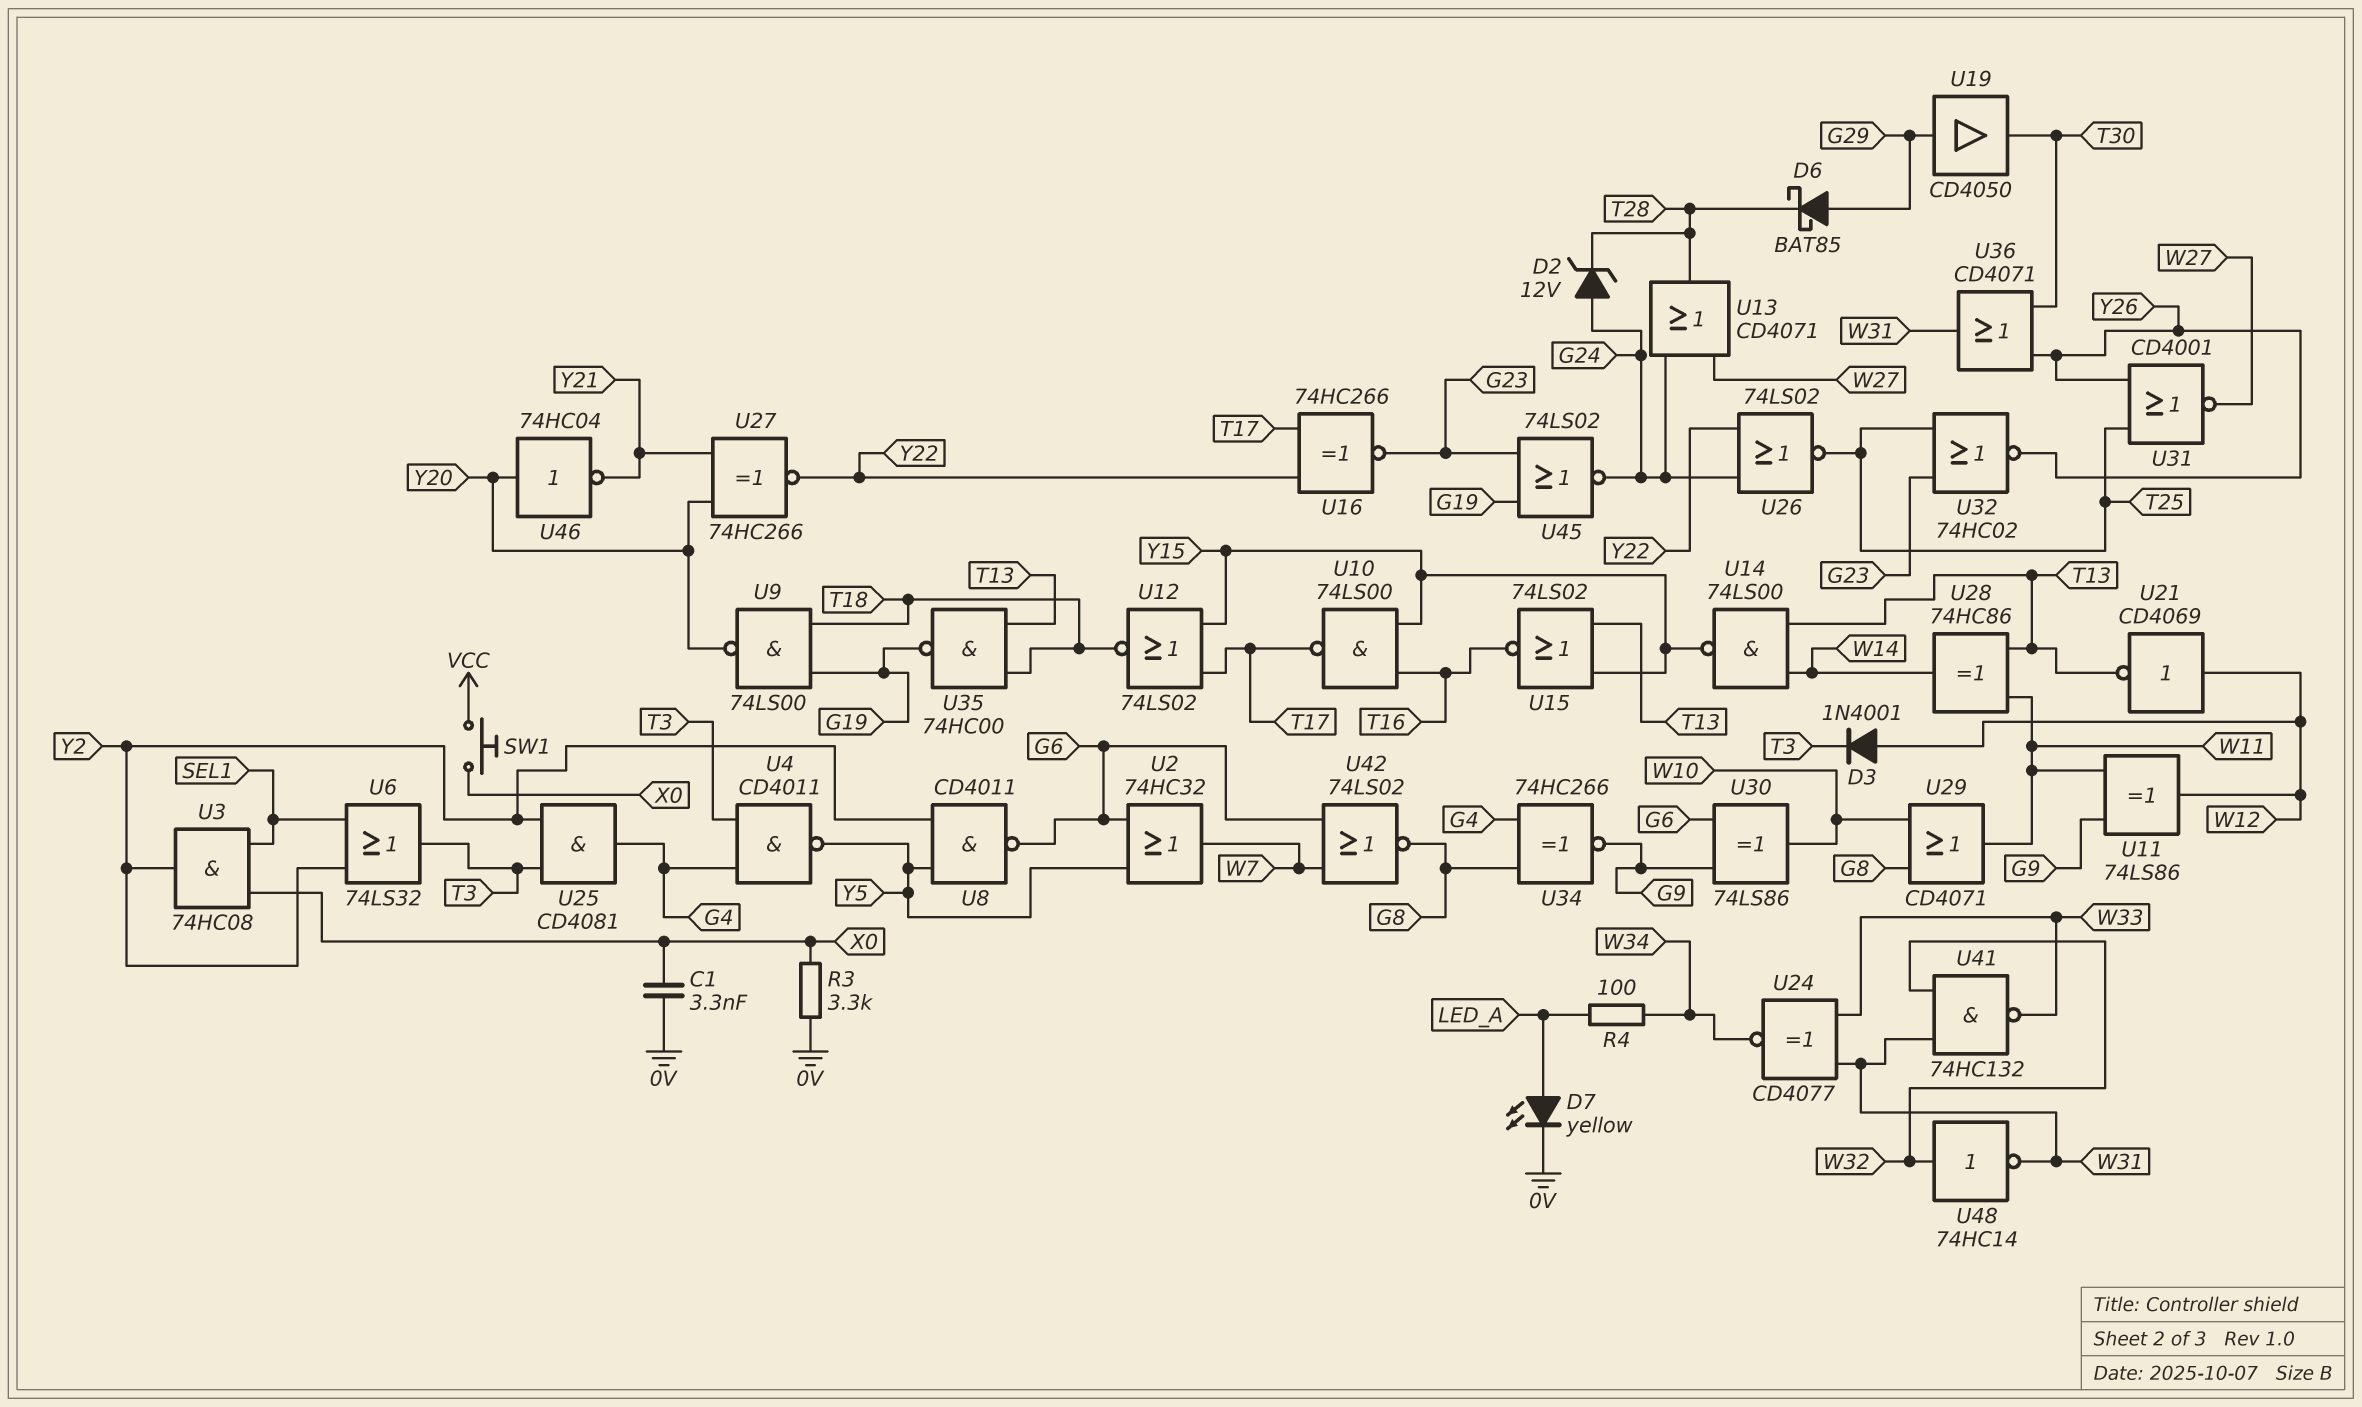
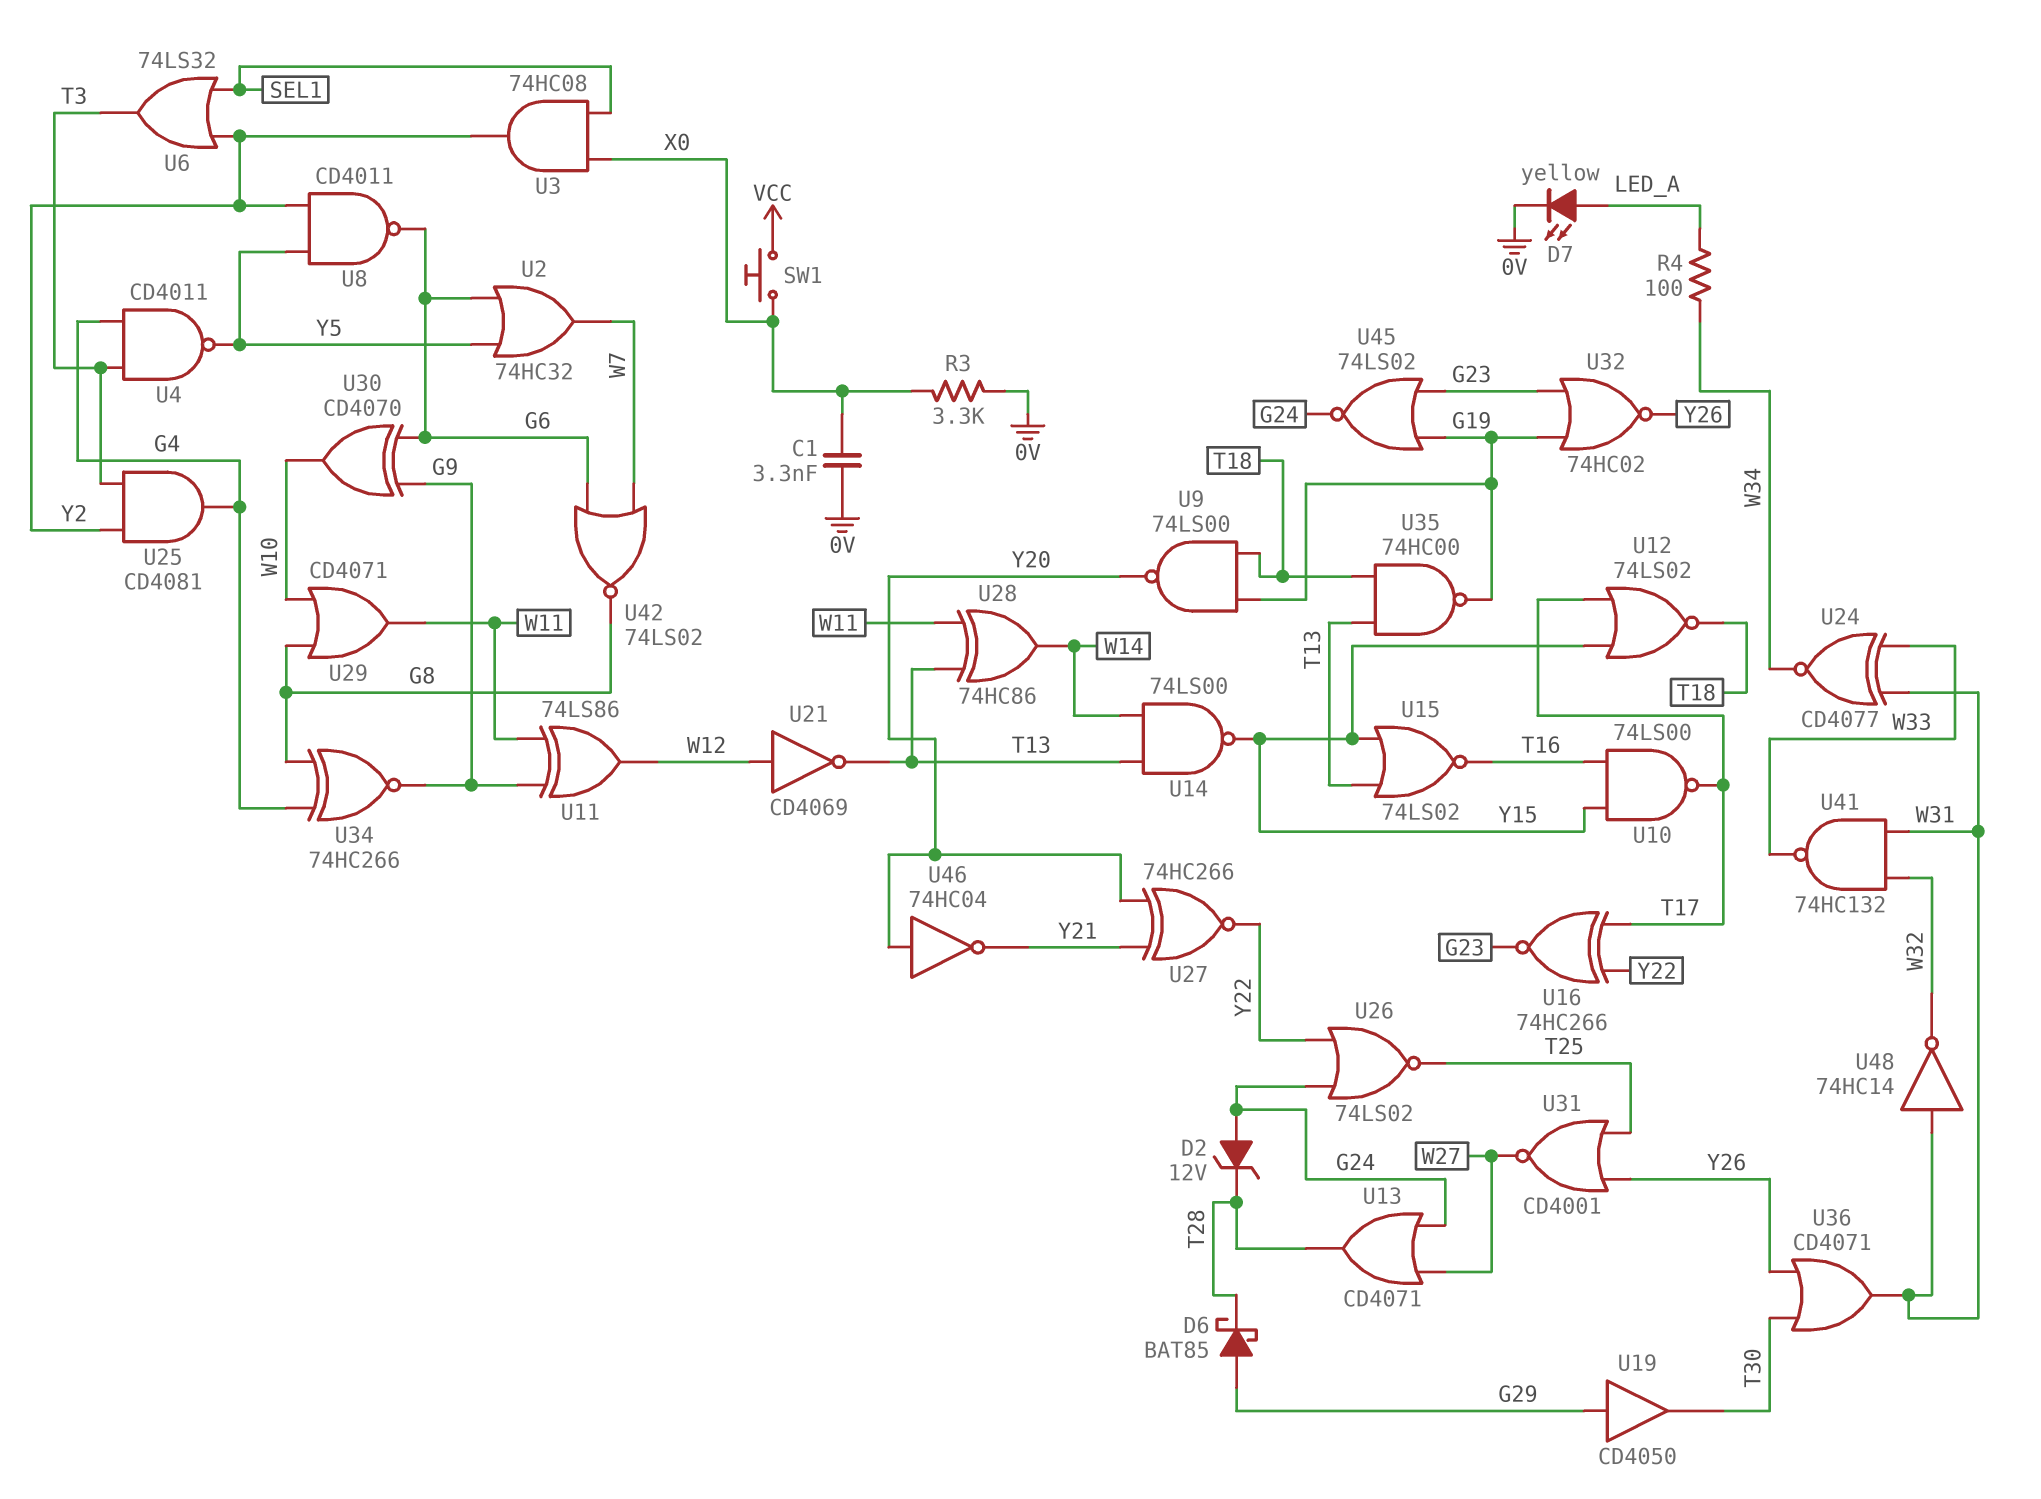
D3: diode 1N4001 (A W12, K T3) -> none
U30: XOR 74LS86 (in G6, in G9, out W10) -> XOR CD4070 (in G6, in G9, out W10)
U32: NOR 74HC02 (in G23, in T25, out Y26) -> NOR 74HC02 (in G19, in G23, out Y26)
U48: NOT 74HC14 (in W32, out W31) -> NOT 74HC14 (in W31, out W32)

